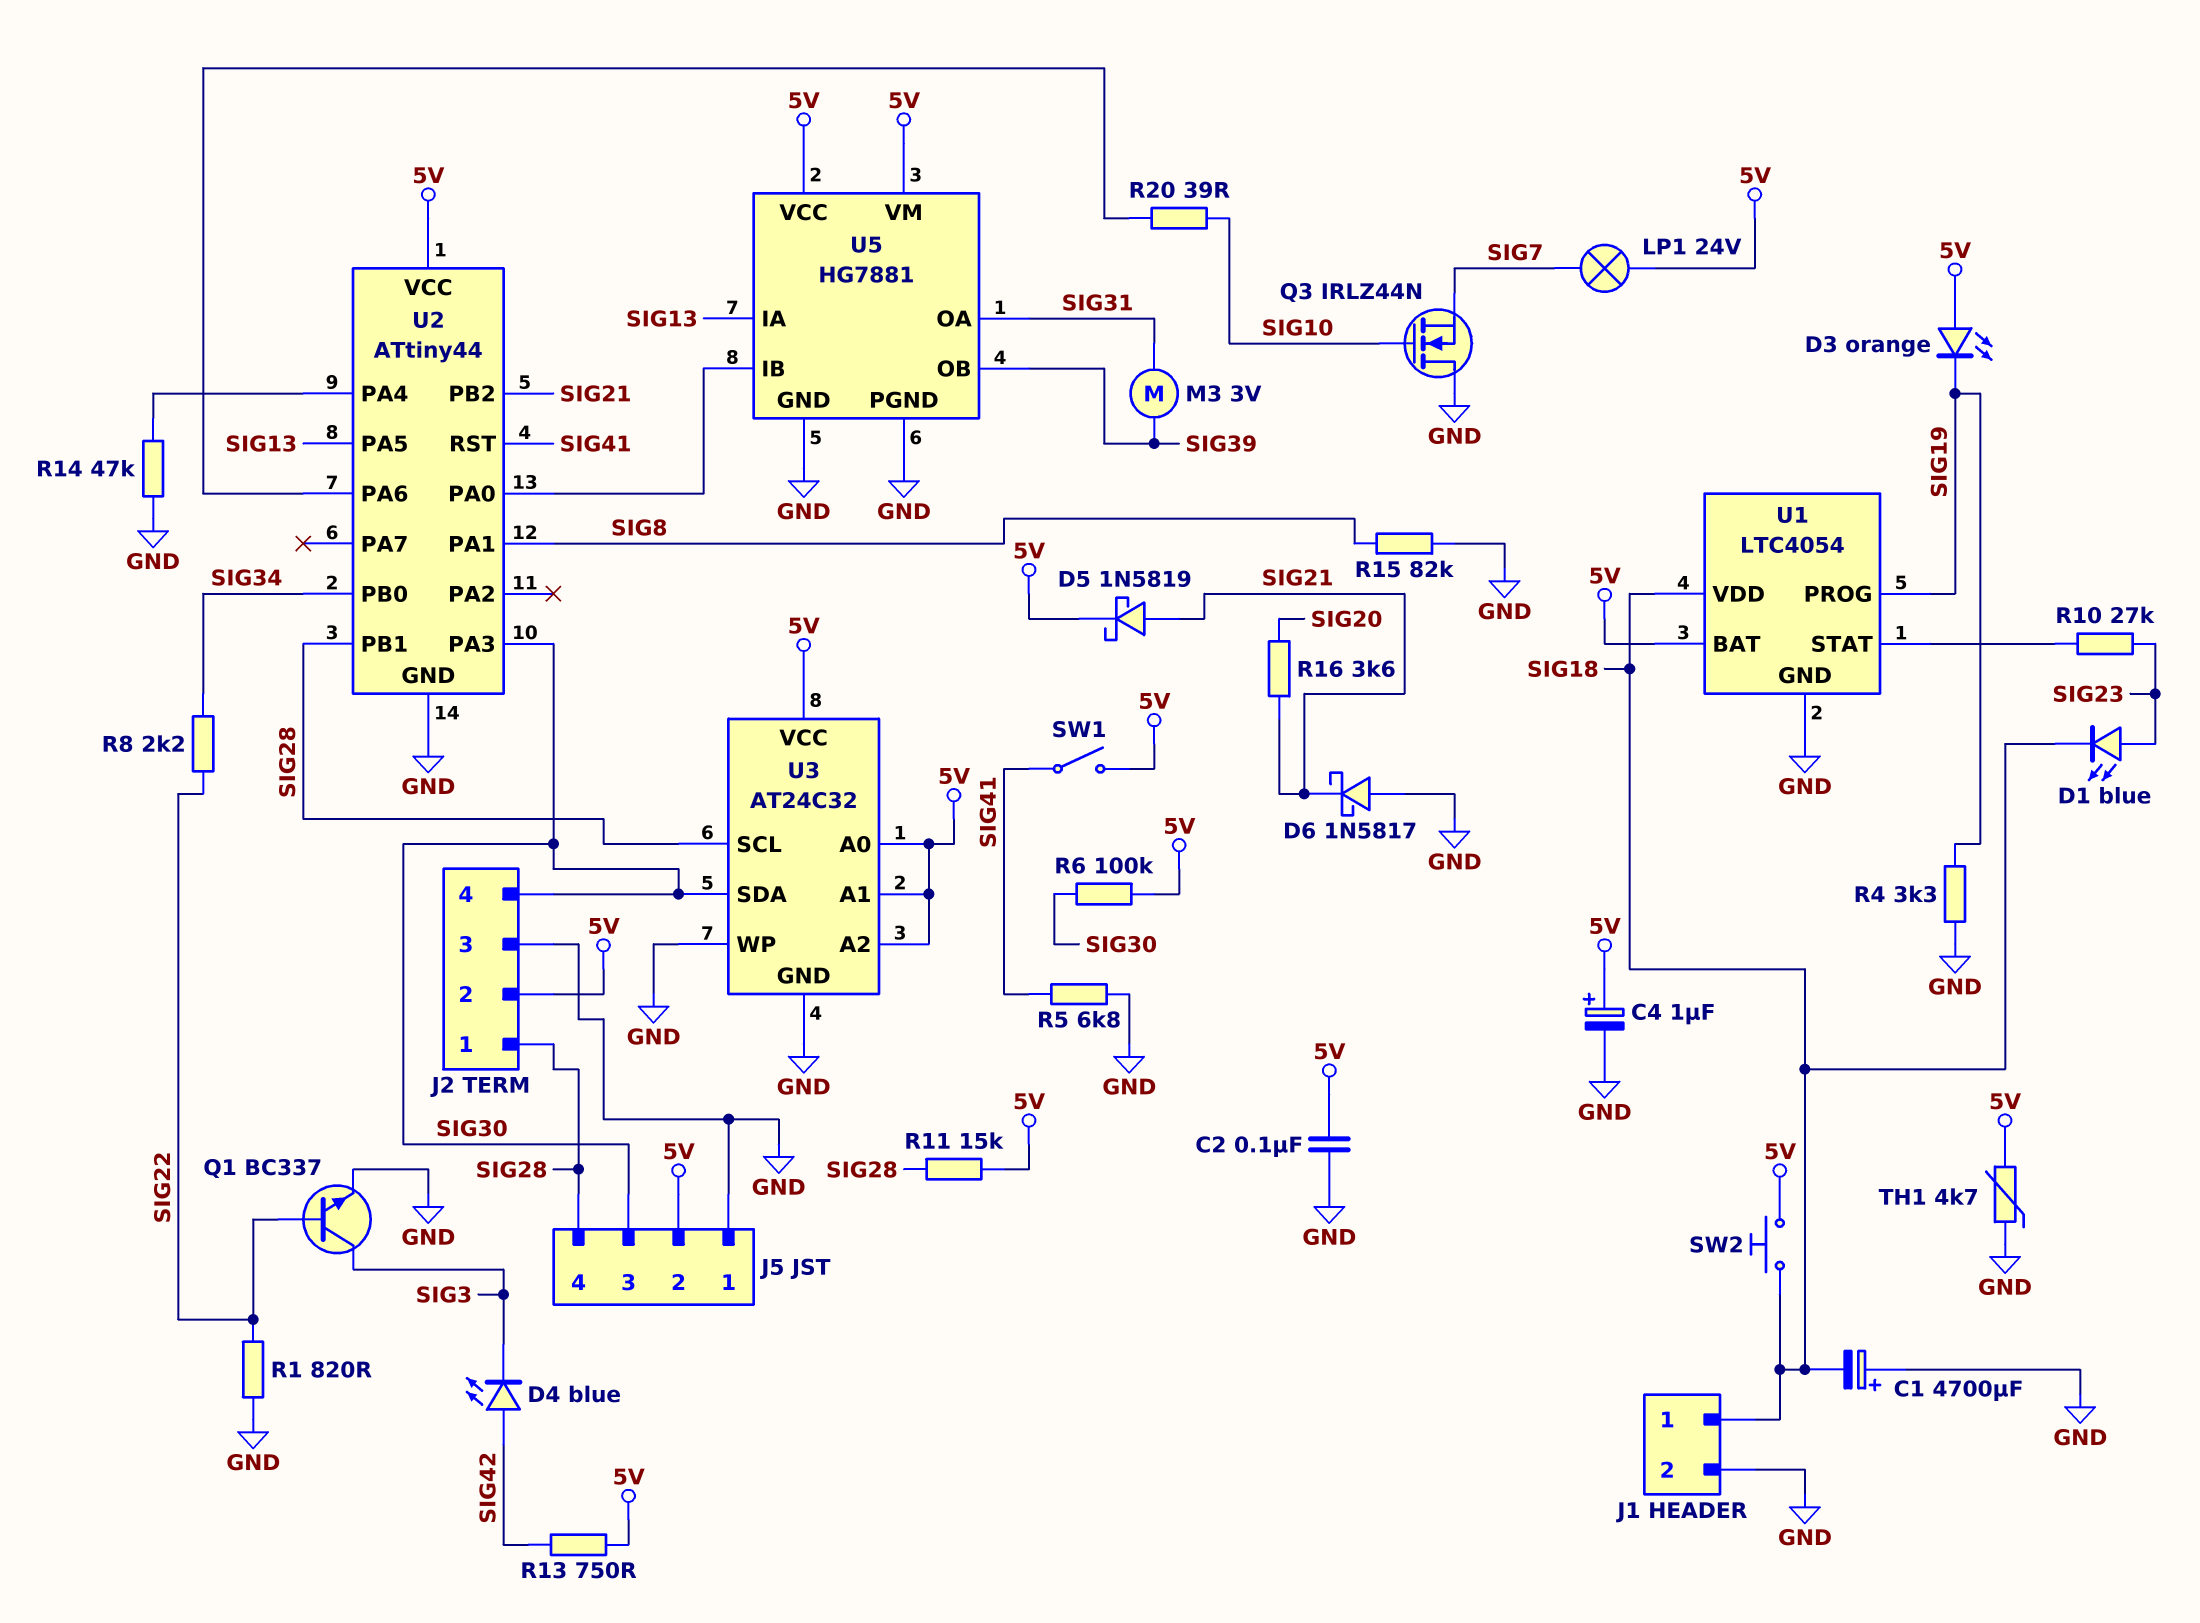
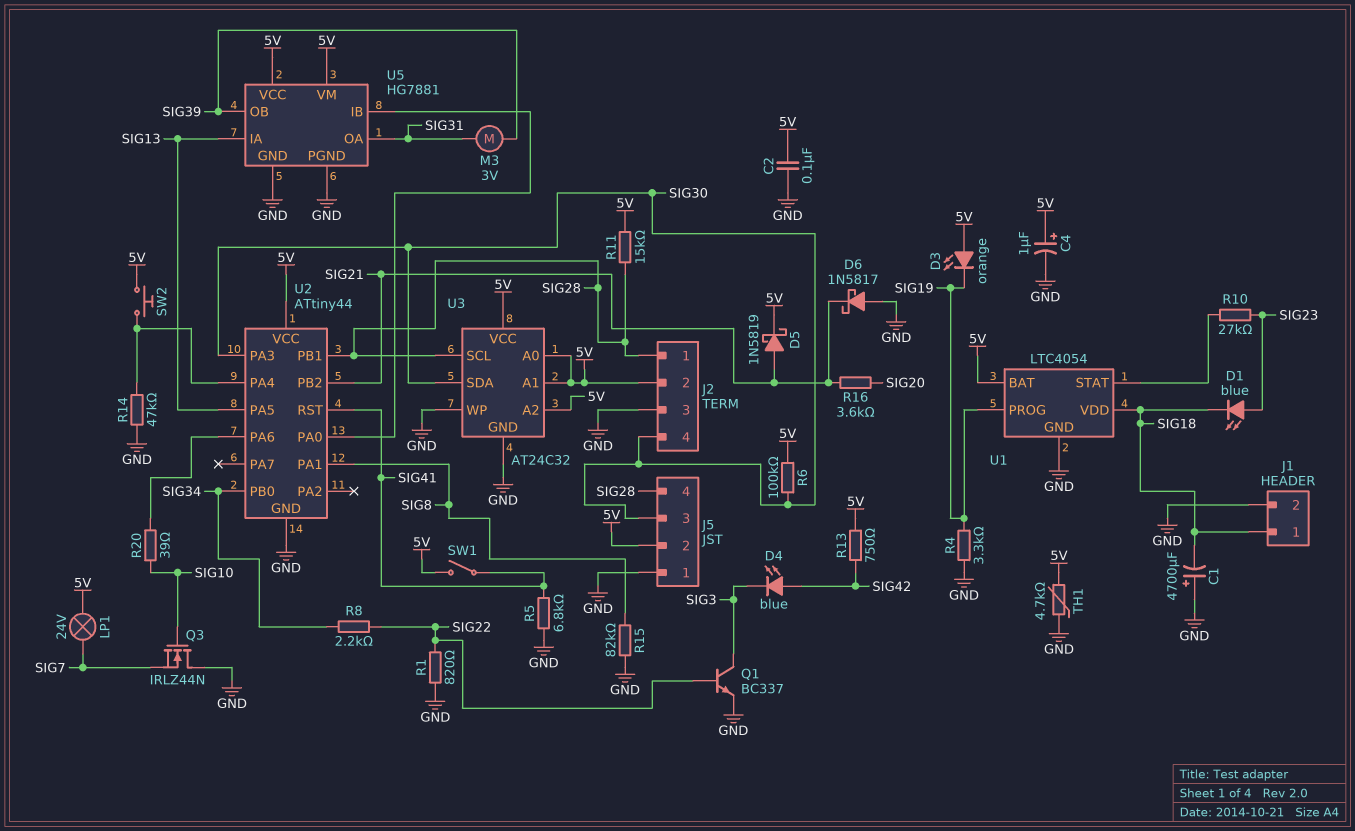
SW2: button (5V, SIG18) -> button (5V, U2/PA4)

